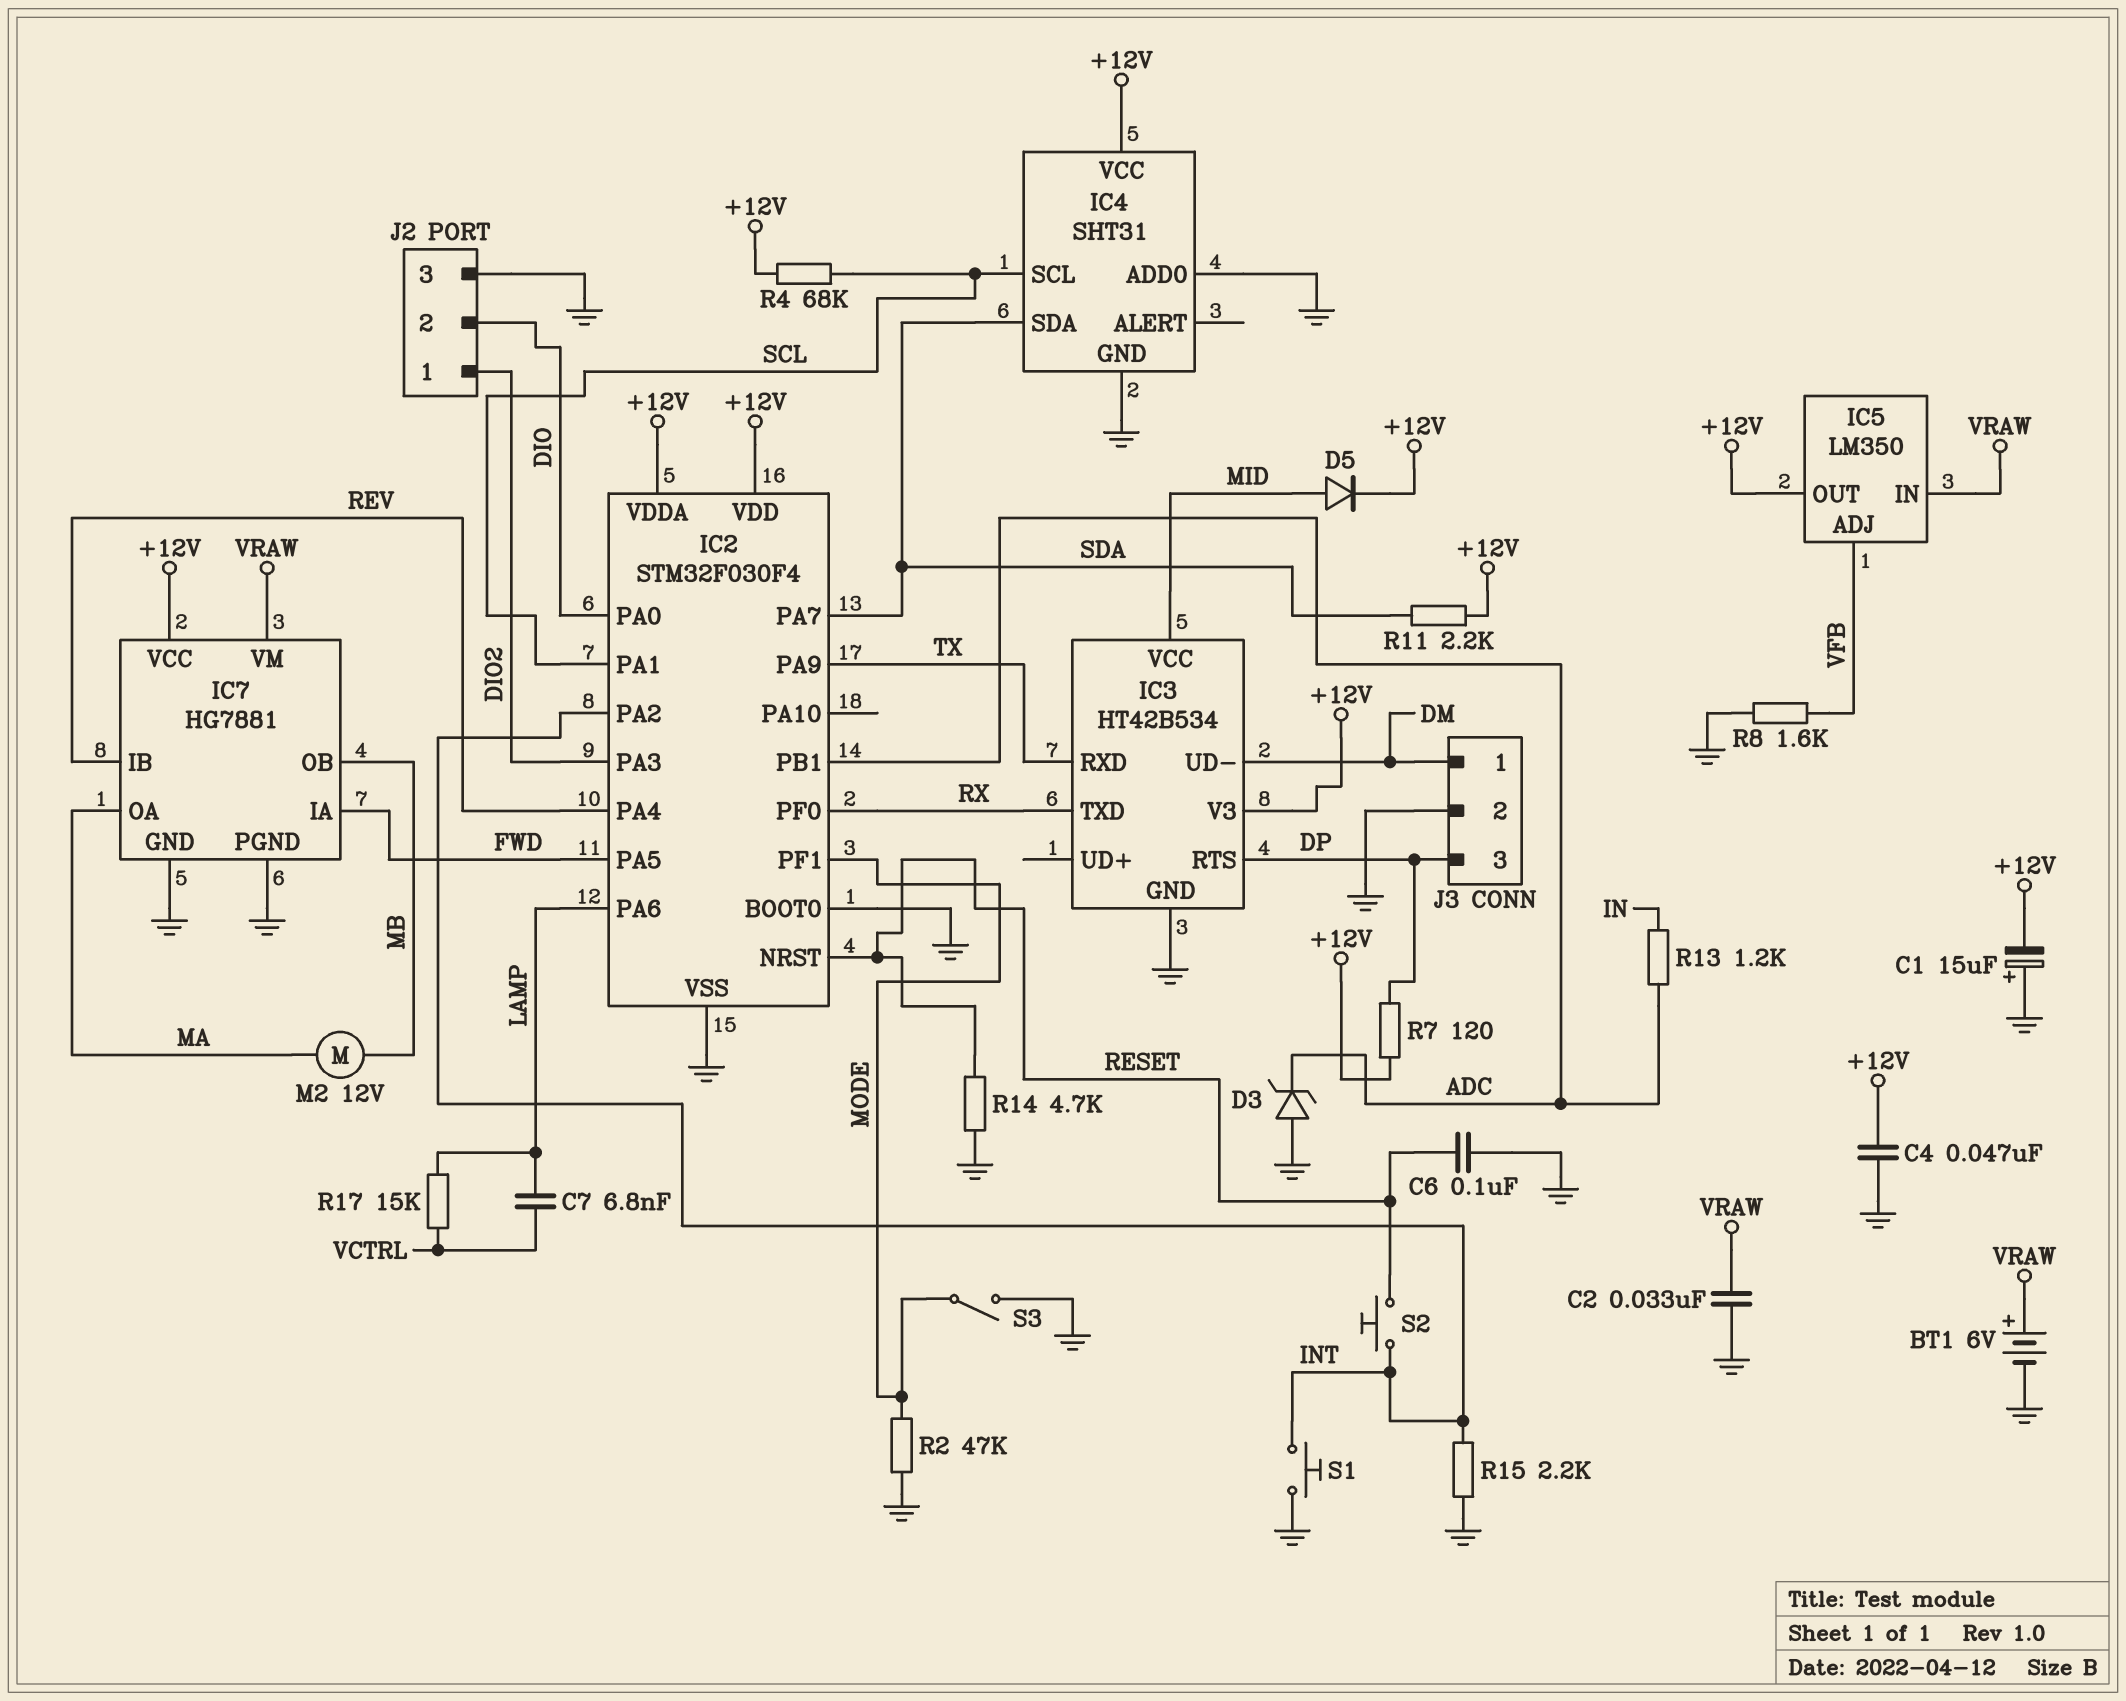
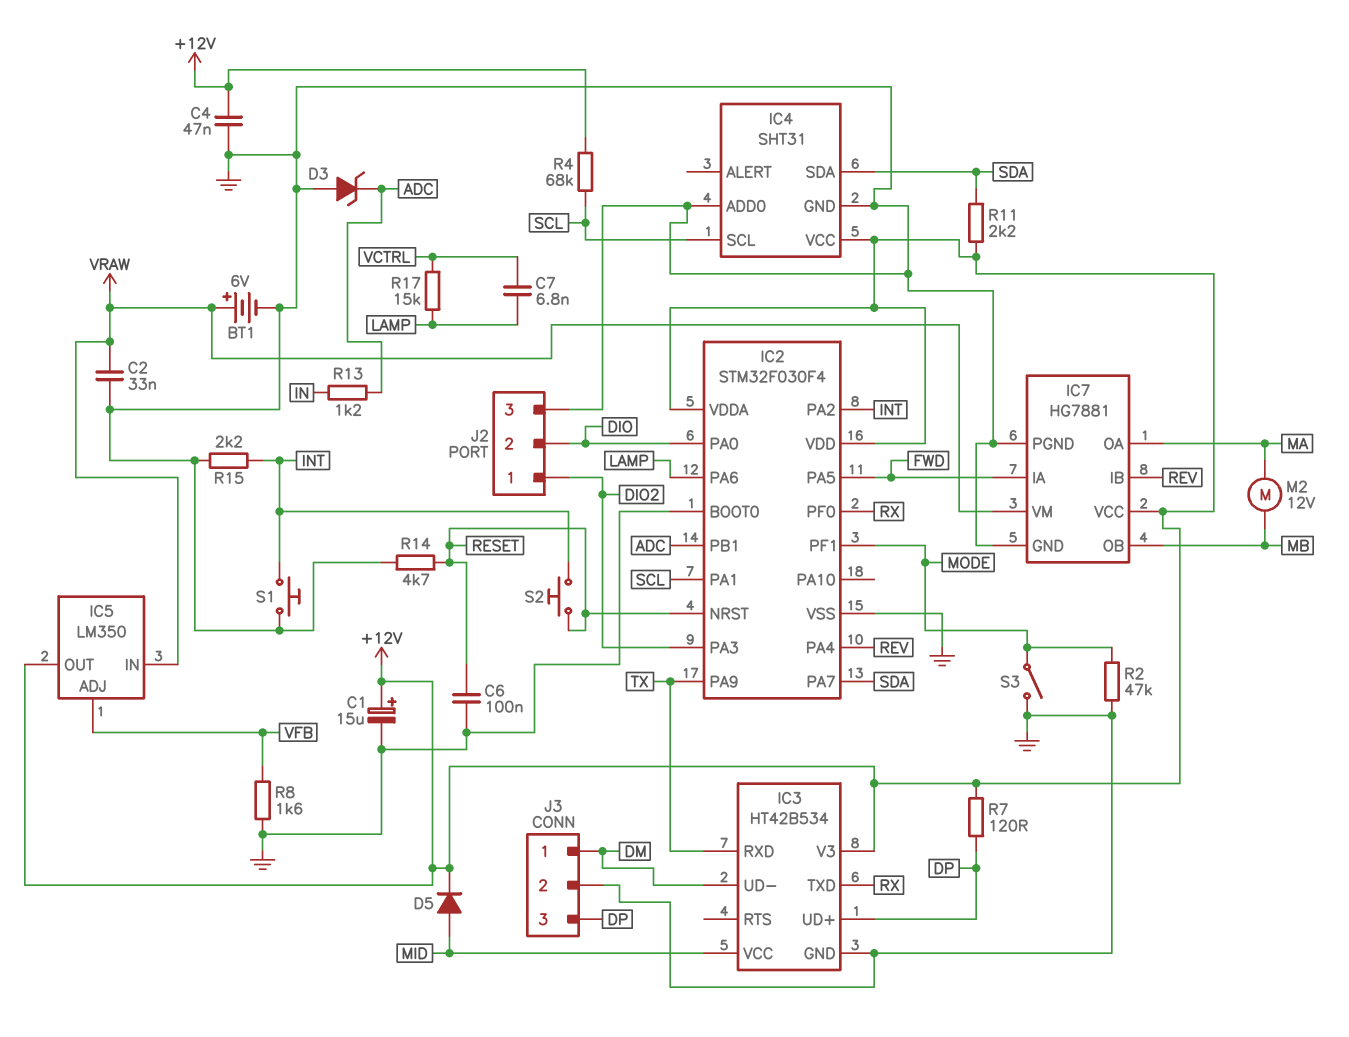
C1: 15uF (plus GND, minus +12V) -> 15uF (plus +12V, minus GND)
IC3 pin RTS: DP -> none
IC3 pin UD+: none -> DP

